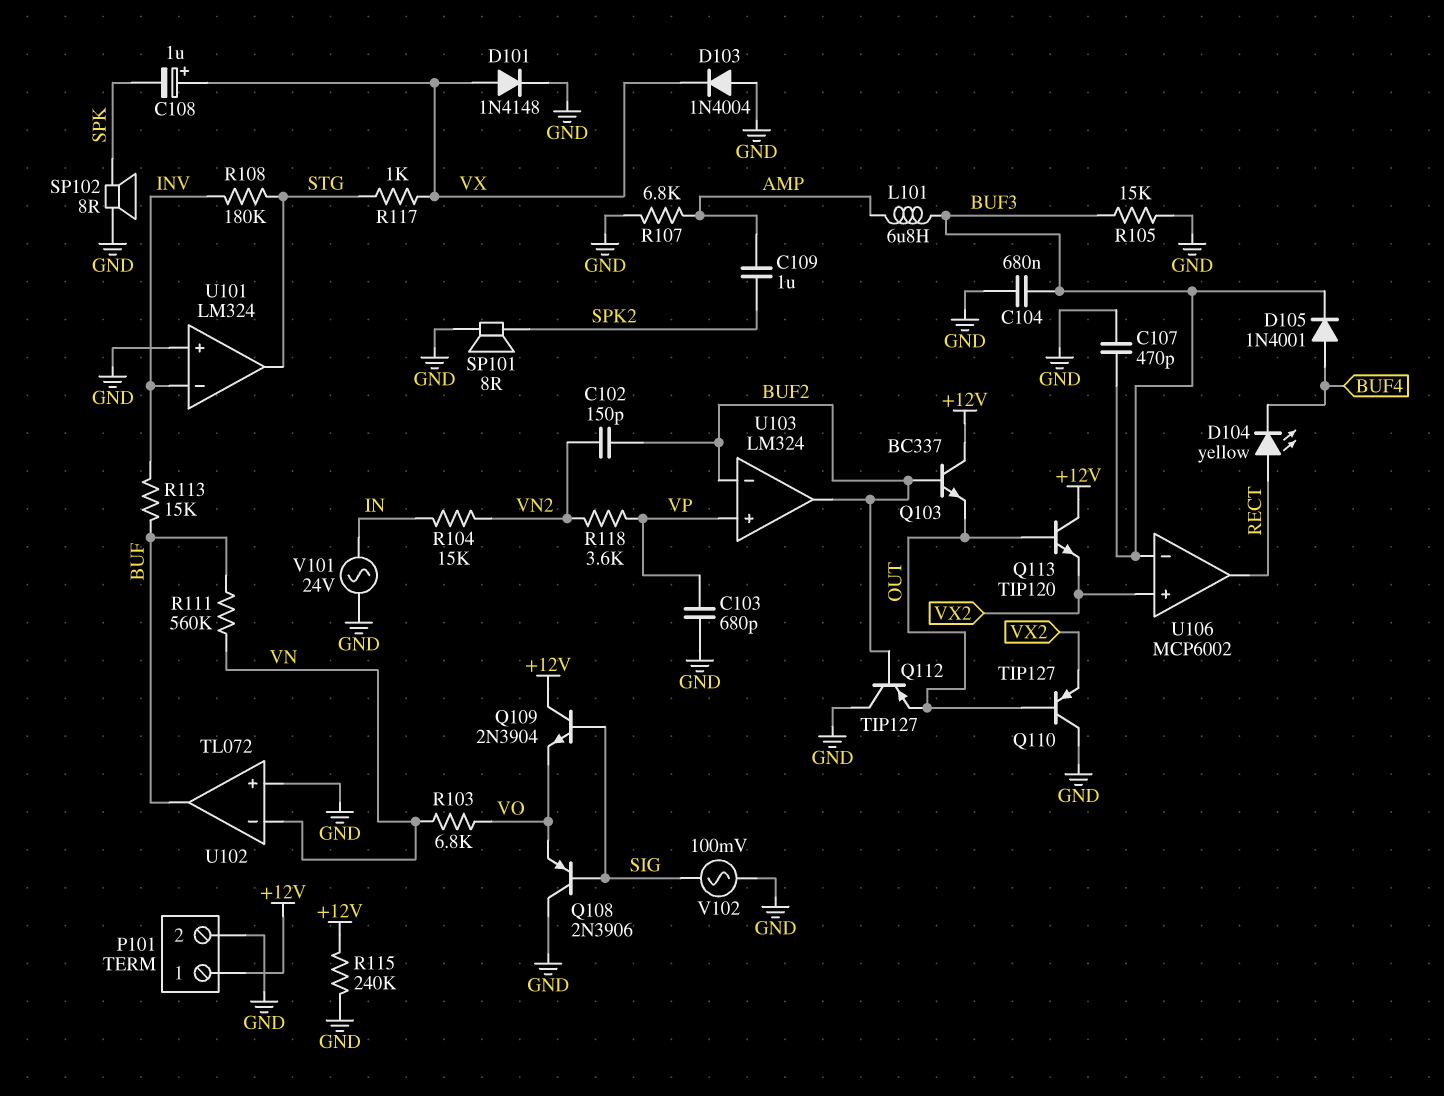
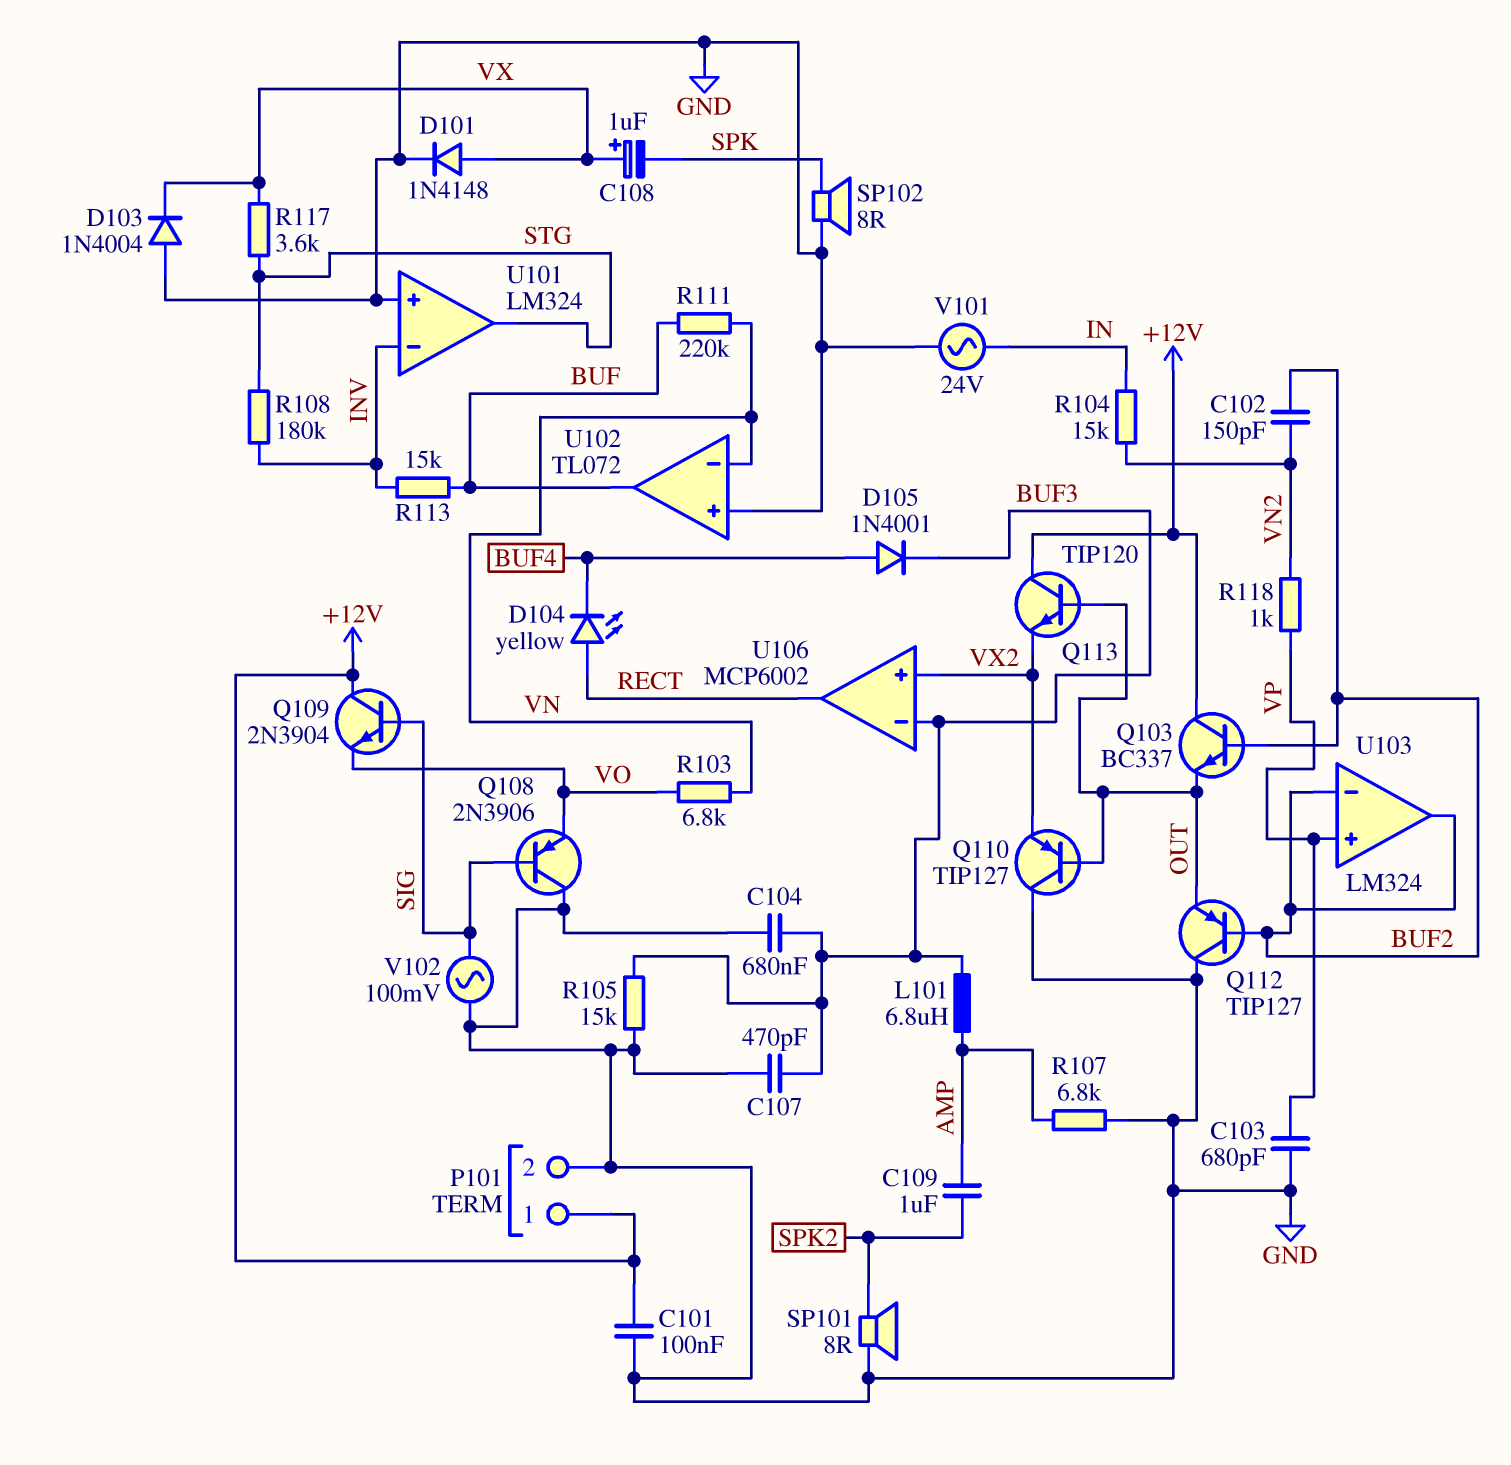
C101: none -> 100nF (+12V, GND)
R111: 560k (BUF, VN) -> 220k (BUF, VN)
R115: 240k (+12V, GND) -> none
R117: 1k (STG, VX) -> 3.6k (STG, VX)
R118: 3.6k (VN2, VP) -> 1k (VN2, VP)

